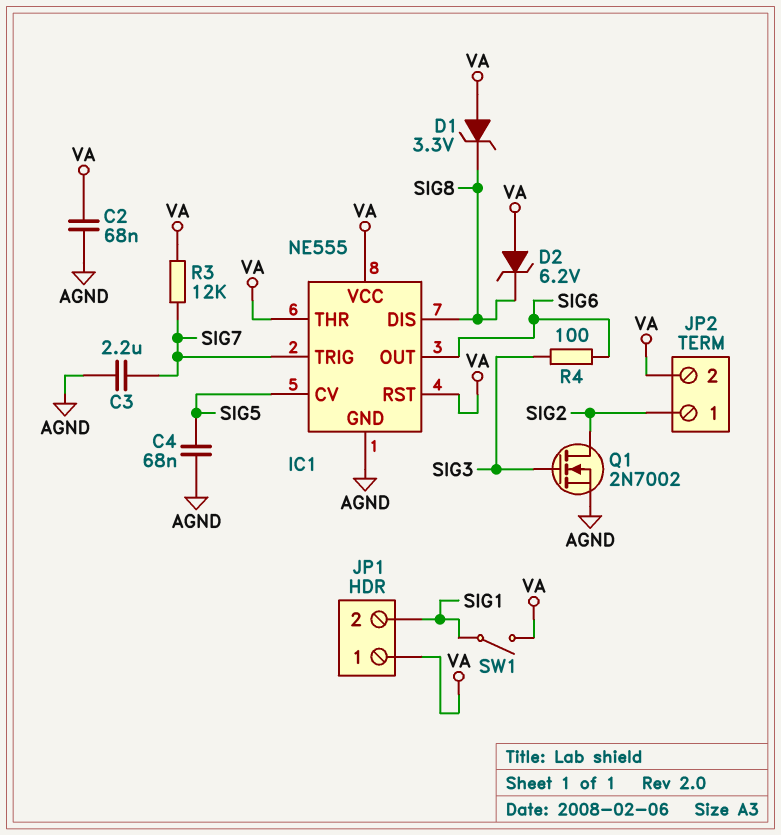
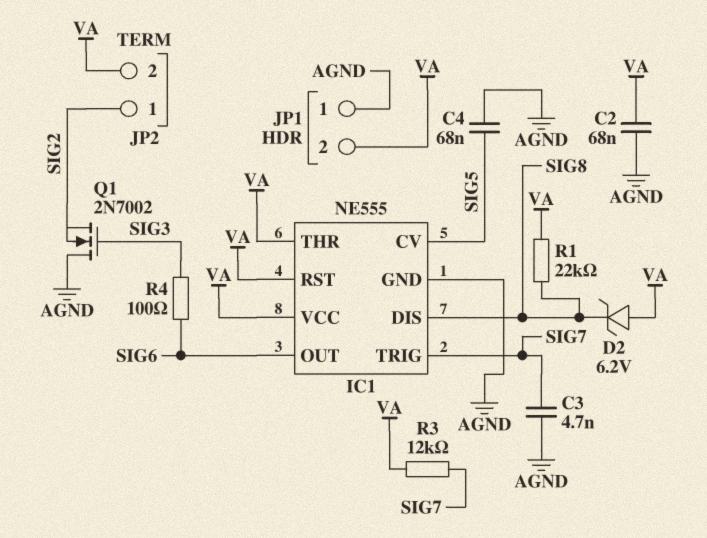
C3: 2.2uF (AGND, SIG7) -> 4.7nF (AGND, SIG7)
D1: zener 3.3V (A VA, K SIG8) -> none
JP1 pin 1: VA -> AGND
JP1 pin 2: SIG1 -> VA
Q1: NMOS 2N7002 (G SIG3, D SIG2, S AGND) -> NMOS 2N7002 (G SIG3, D AGND, S SIG2)
R1: none -> 22k (SIG8, VA)
SW1: switch (SIG1, VA) -> none

